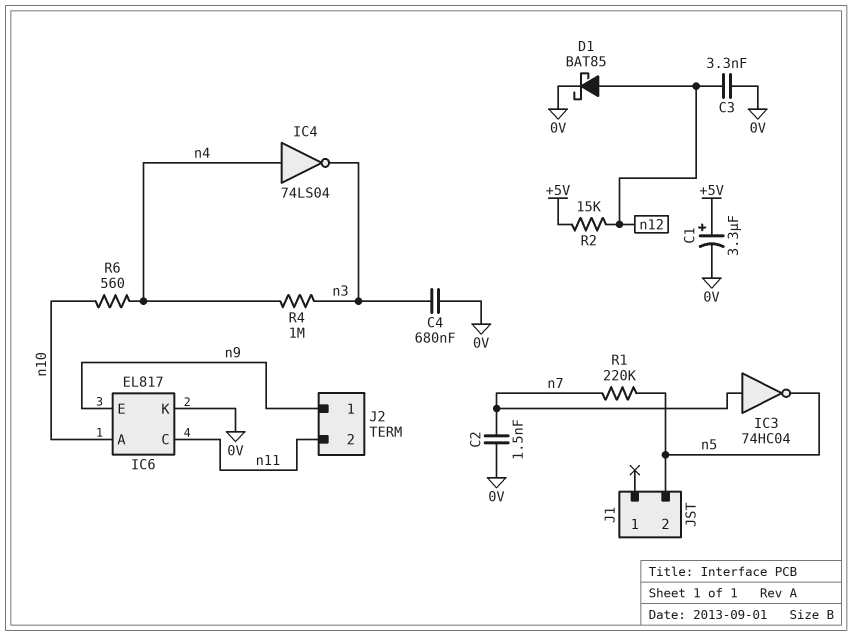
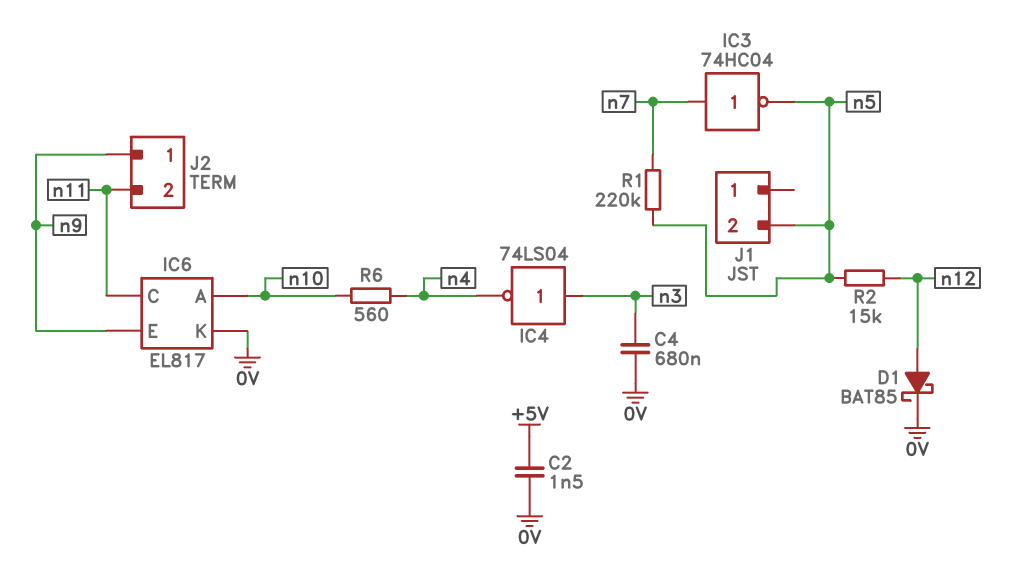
C1: 3.3uF (plus +5V, minus 0V) -> none
C2: 1.5nF (0V, n7) -> 1.5nF (+5V, 0V)
C3: 3.3nF (0V, n12) -> none
IC4: NOT 74LS04 (in n4, out n3) -> NOT 74LS04 (in n3, out n4)
R2: 15k (+5V, n12) -> 15k (n5, n12)
R4: 1M (n3, n4) -> none

